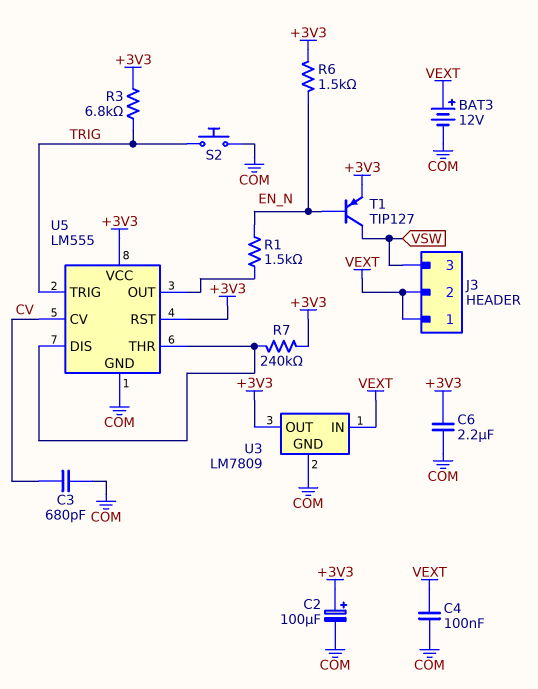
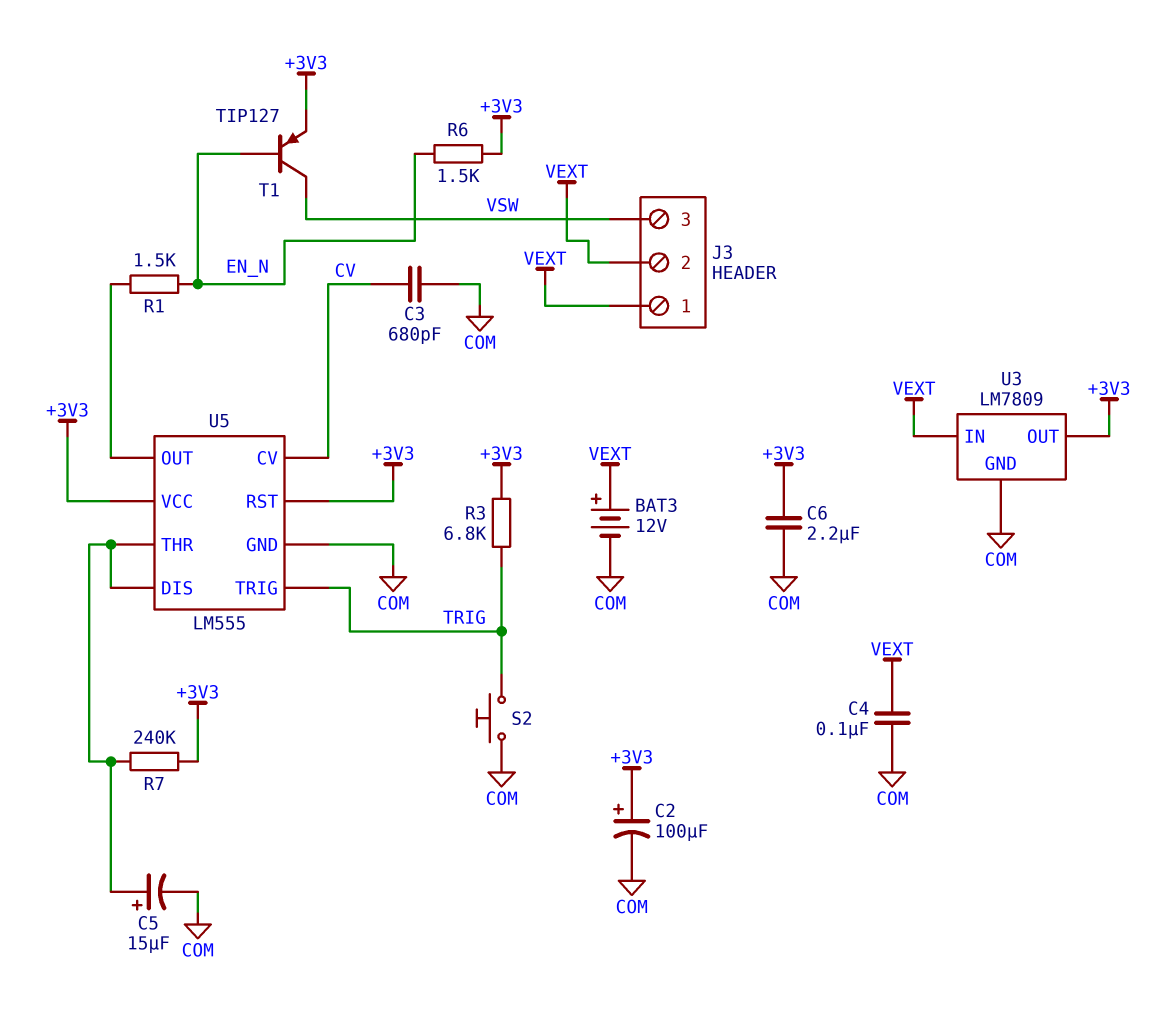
C5: none -> 15uF (plus U5/DIS, minus COM)

